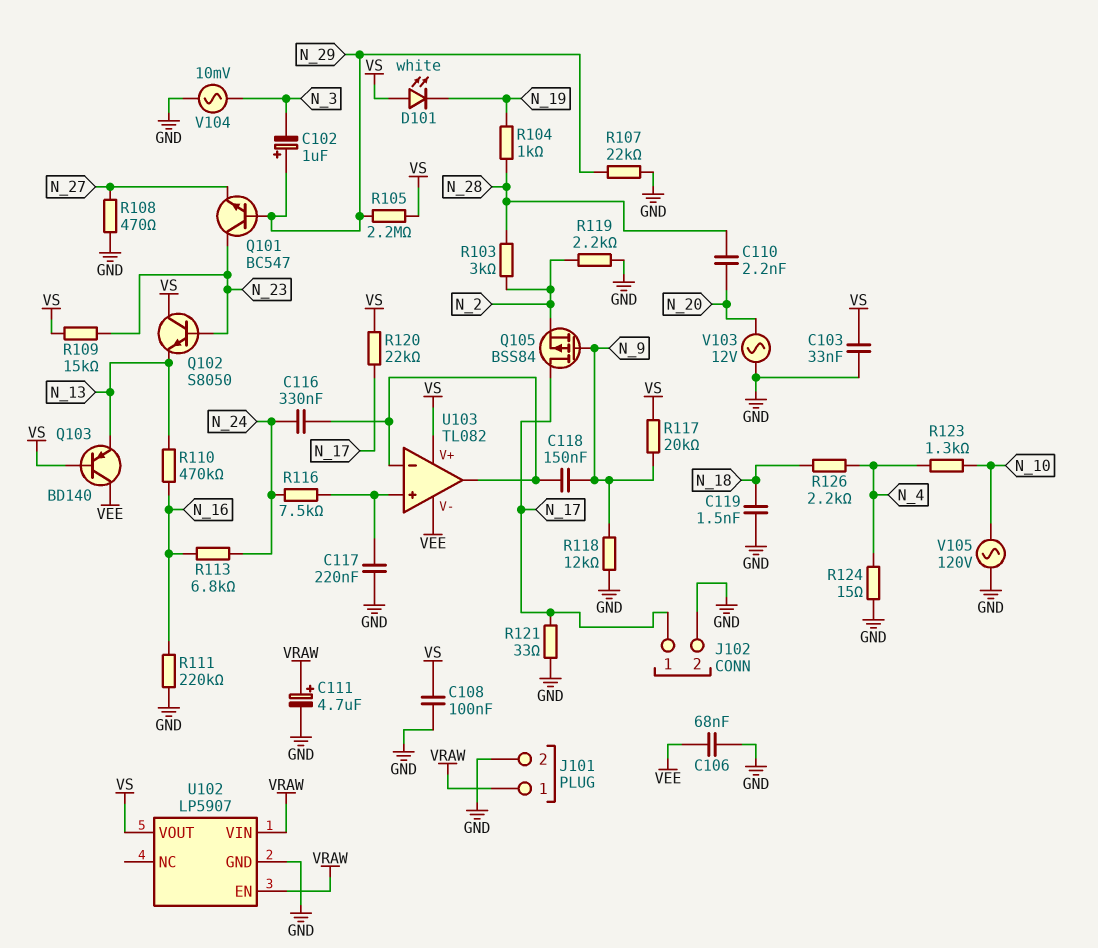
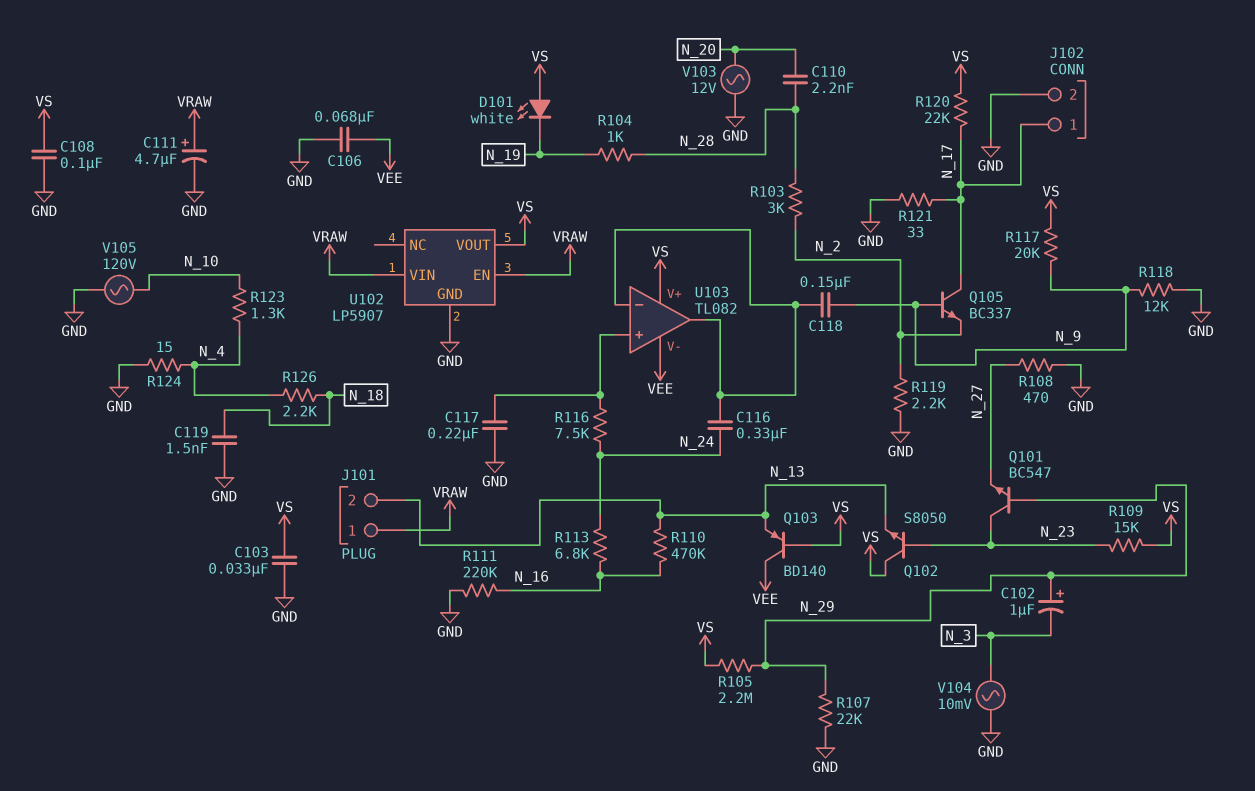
J101 pin 2: GND -> N_13
Q105: PMOS BSS84 (G N_9, D N_17, S N_2) -> NPN BC337 (B N_9, C N_17, E N_2)

